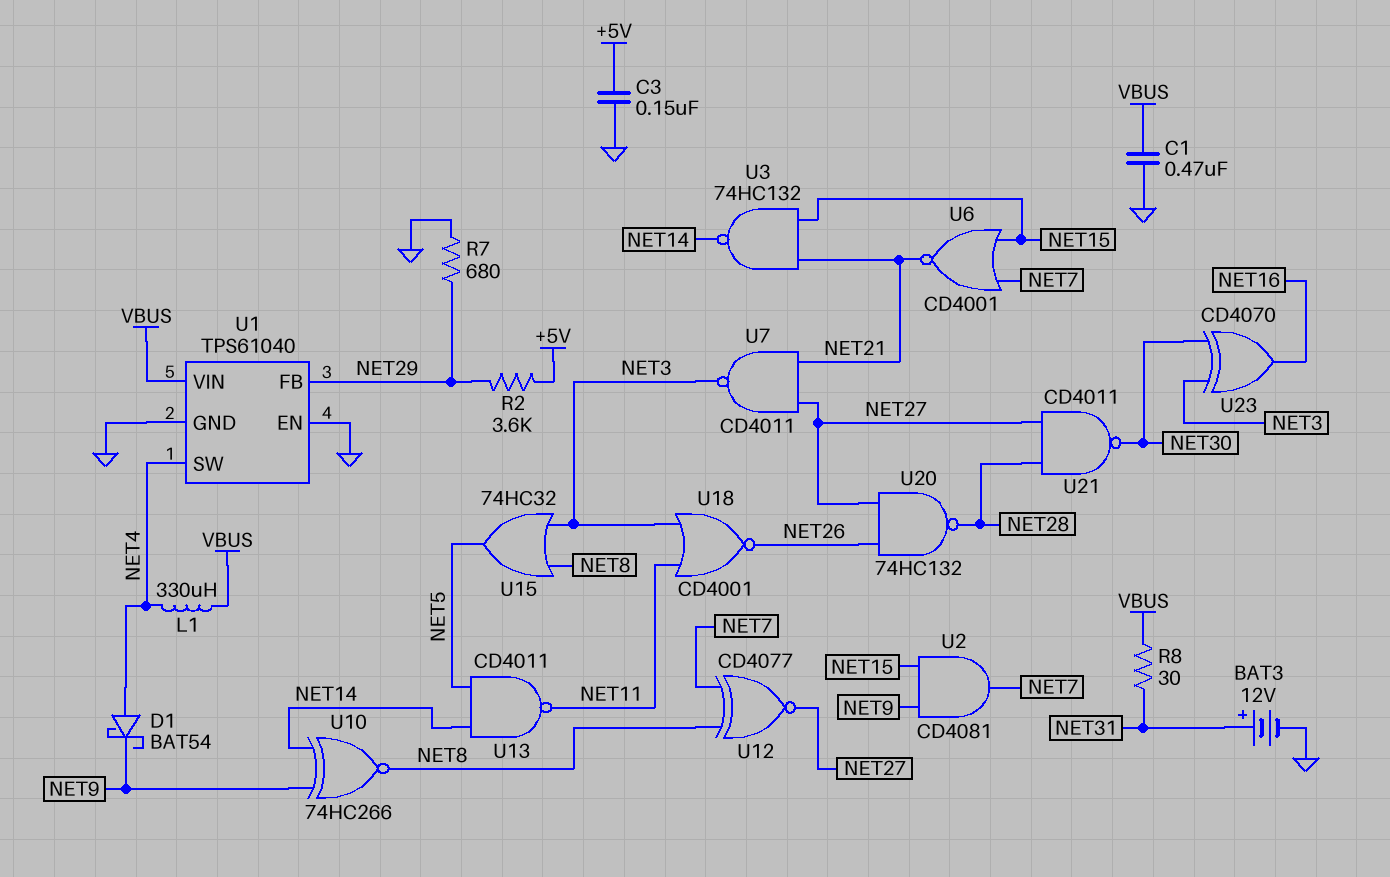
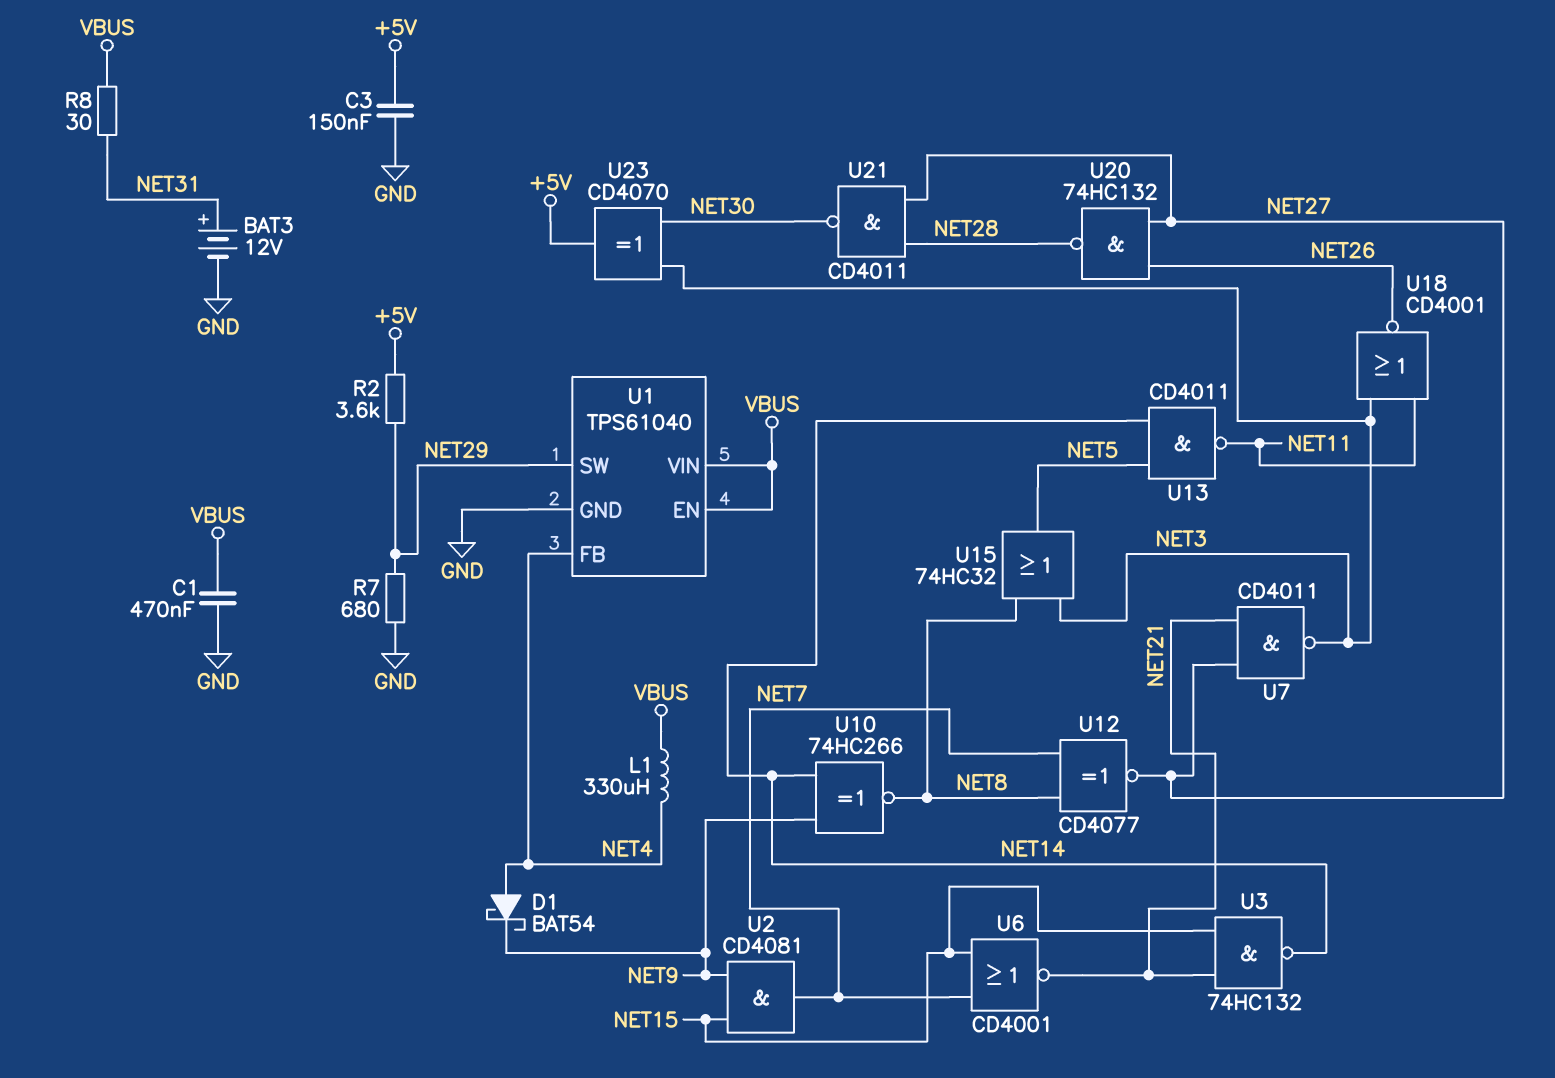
U1 pin EN: GND -> VBUS
U1 pin FB: NET29 -> NET4
U1 pin SW: NET4 -> NET29
U23: XOR CD4070 (in NET3, in NET30, out NET16) -> XOR CD4070 (in NET3, in NET30, out +5V)

